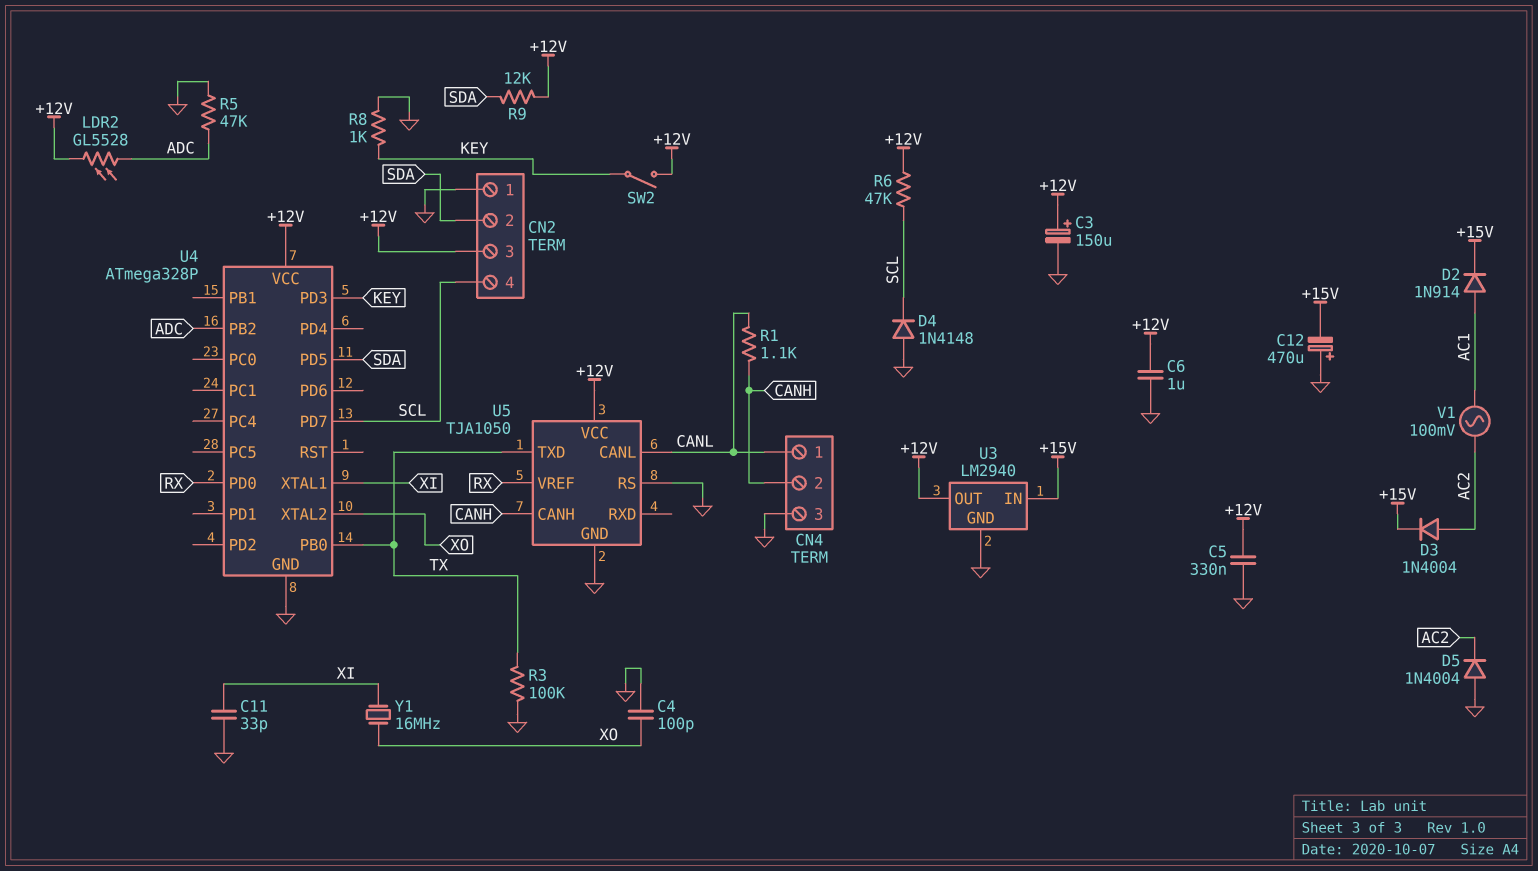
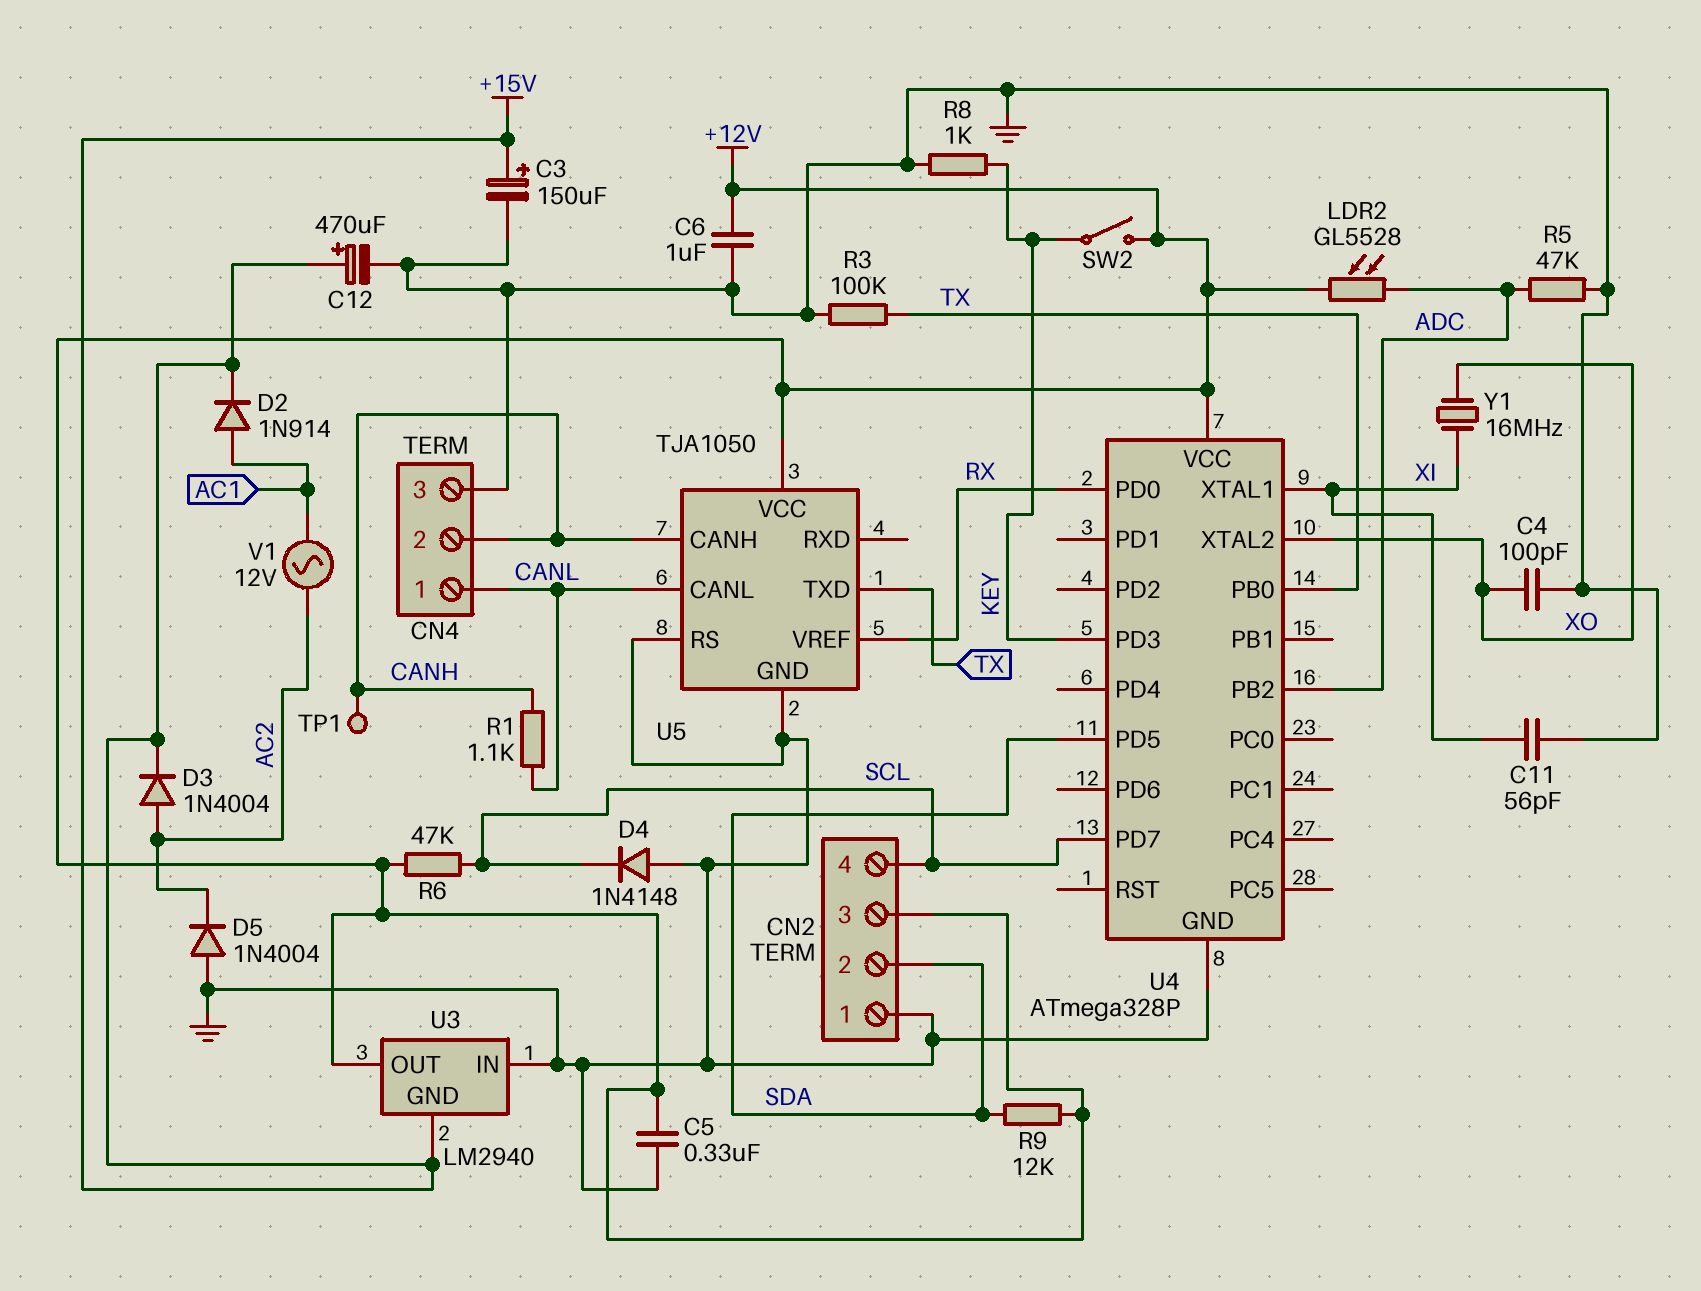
C3: 150uF (plus +12V, minus GND) -> 150uF (plus +15V, minus GND)
C11: 33pF (GND, XI) -> 56pF (GND, XI)
C12: 470uF (plus GND, minus +15V) -> 470uF (plus +15V, minus GND)
TP1: none -> test point (CANH)
U3 pin GND: GND -> +15V
U3 pin IN: +15V -> GND
V1: AC 100mV (AC1, AC2) -> AC 12V (AC1, AC2)

